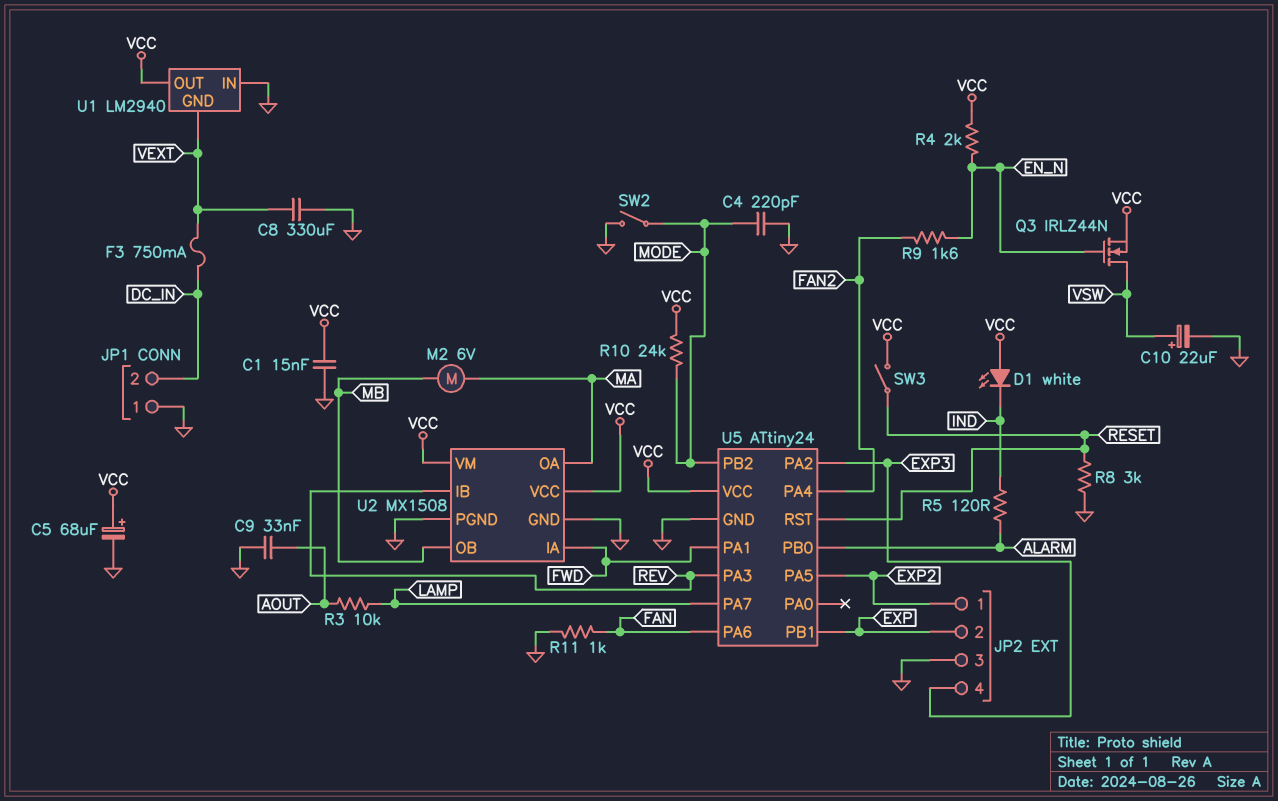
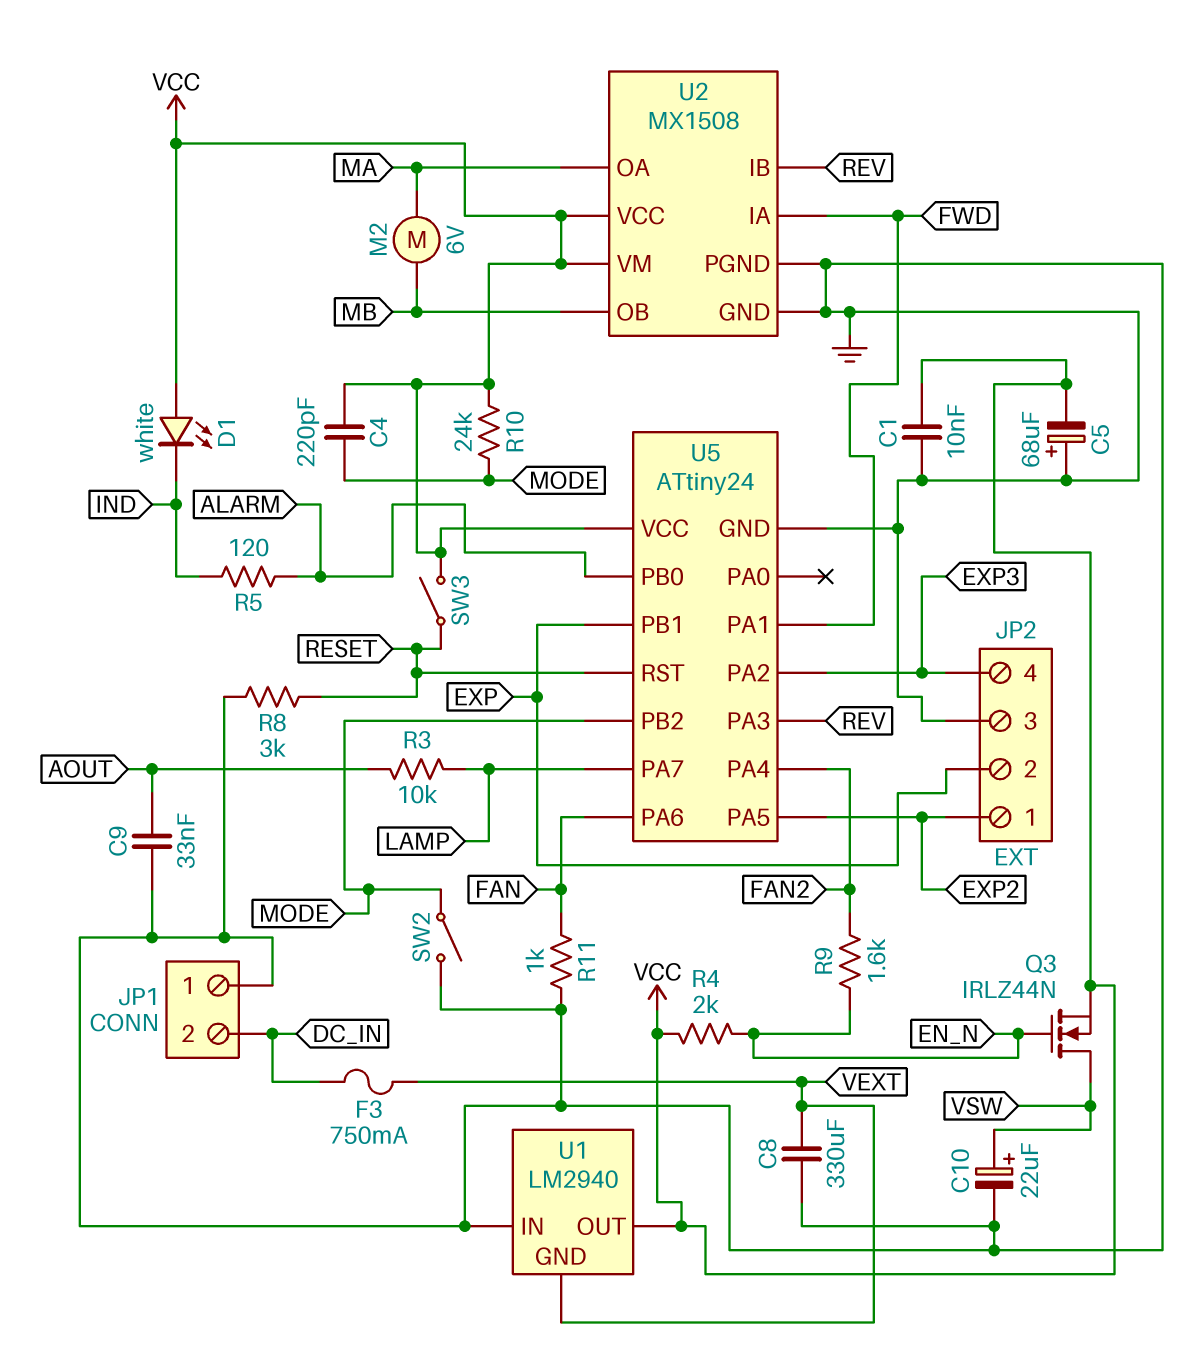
C1: 15nF (GND, VCC) -> 10nF (GND, VCC)
C4: 220pF (GND, MODE) -> 220pF (MODE, VCC)
C5: 68uF (plus VCC, minus GND) -> 68uF (plus GND, minus VCC)

